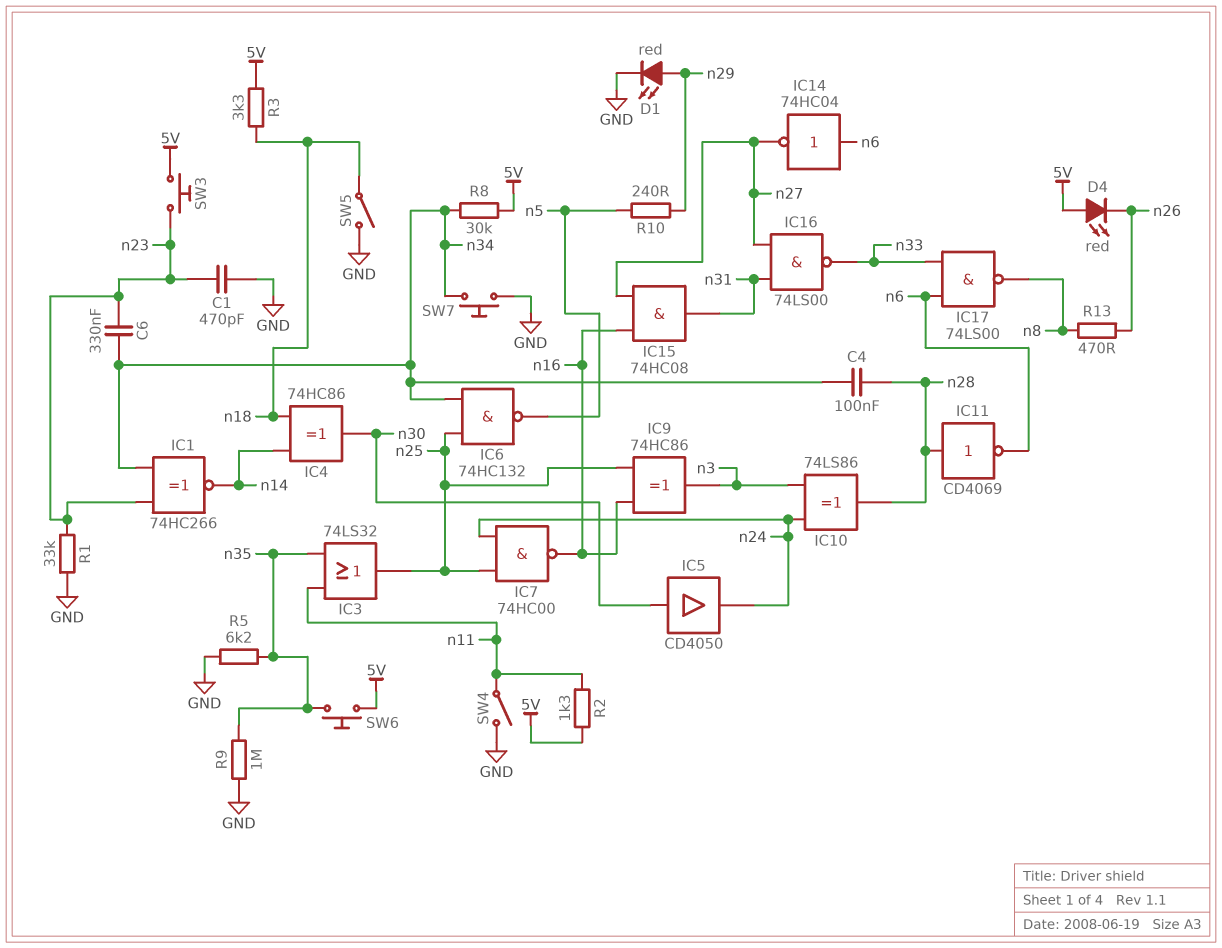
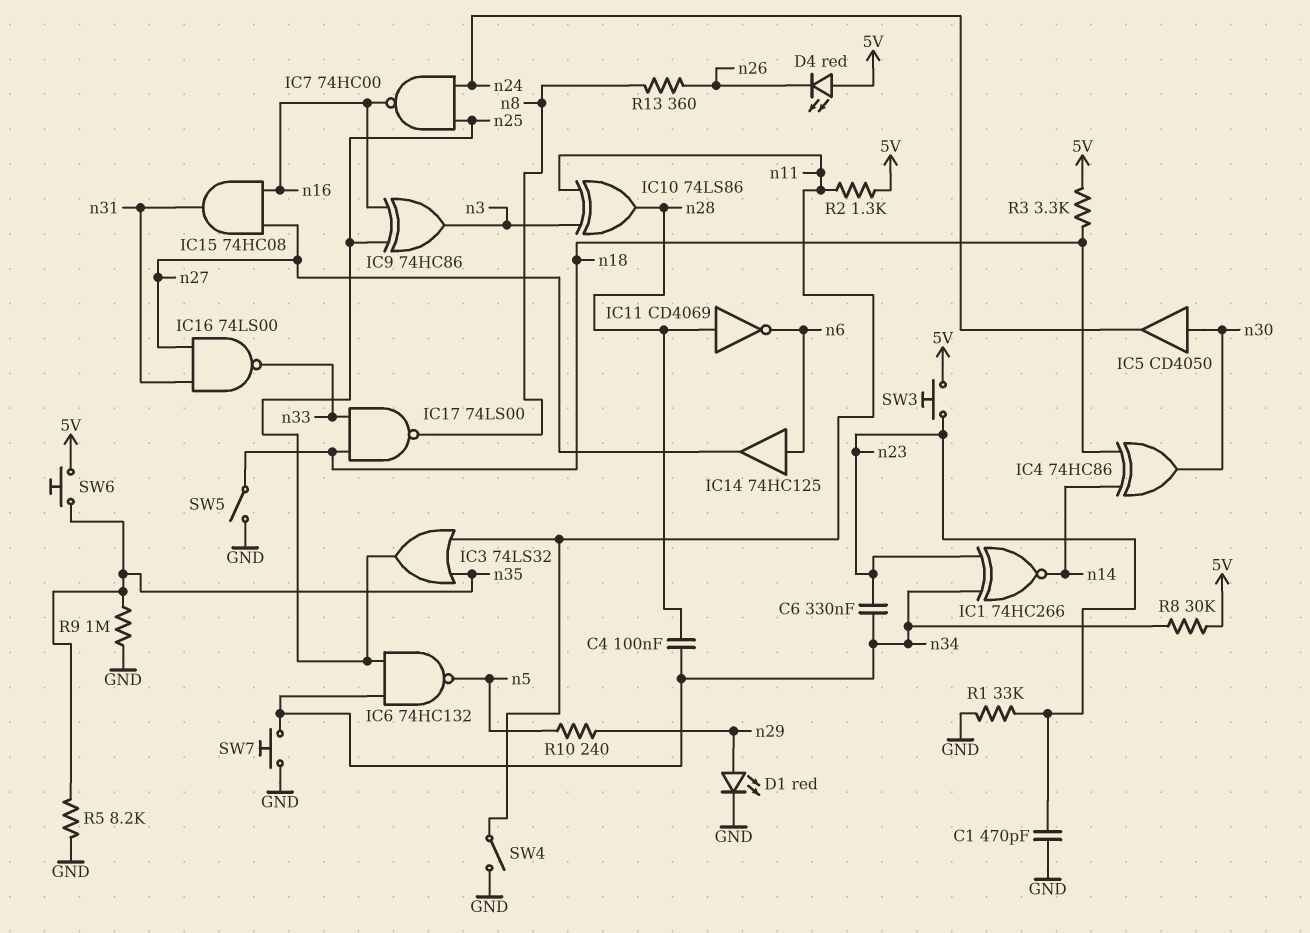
IC10: XOR 74LS86 (in n3, in n24, out n28) -> XOR 74LS86 (in n3, in n11, out n28)
IC14: NOT 74HC04 (in n6, out n27) -> buffer 74HC125 (in n6, out n27)
IC17: NAND 74LS00 (in n6, in n33, out n8) -> NAND 74LS00 (in n18, in n33, out n8)
R5: 6.2k (GND, n35) -> 8.2k (GND, n35)
R13: 470 (n8, n26) -> 360 (n8, n26)

